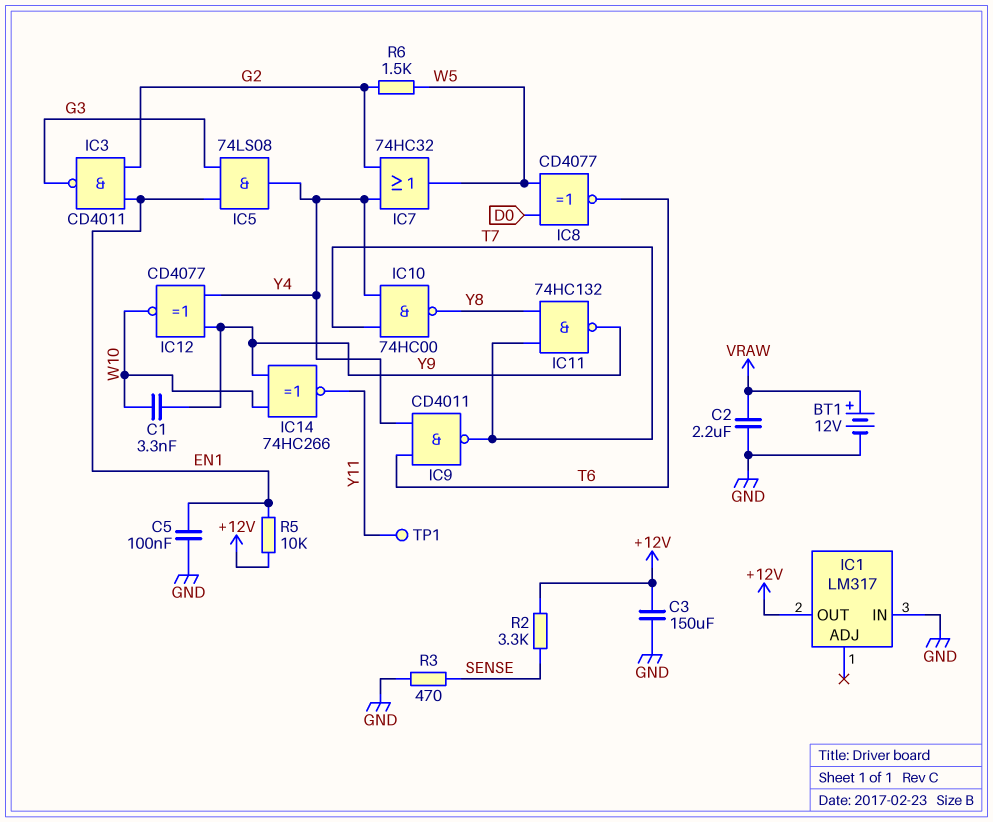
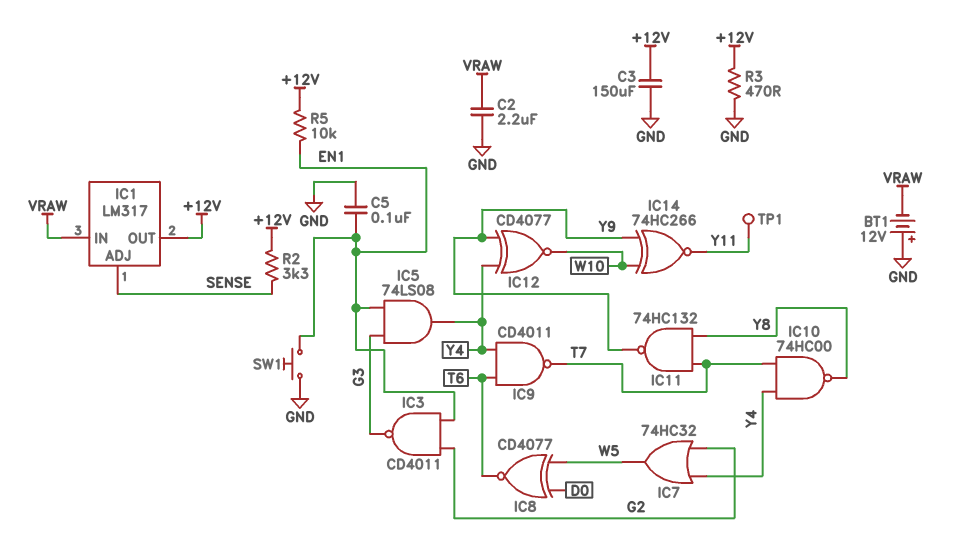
BT1: 12V (plus VRAW, minus GND) -> 12V (plus GND, minus VRAW)
C1: 3.3nF (W10, Y9) -> none
IC1 pin ADJ: none -> SENSE
IC1 pin IN: GND -> VRAW
R3: 470 (GND, SENSE) -> 470 (+12V, GND)
R6: 1.5k (G2, W5) -> none
SW1: none -> button (EN1, GND)

